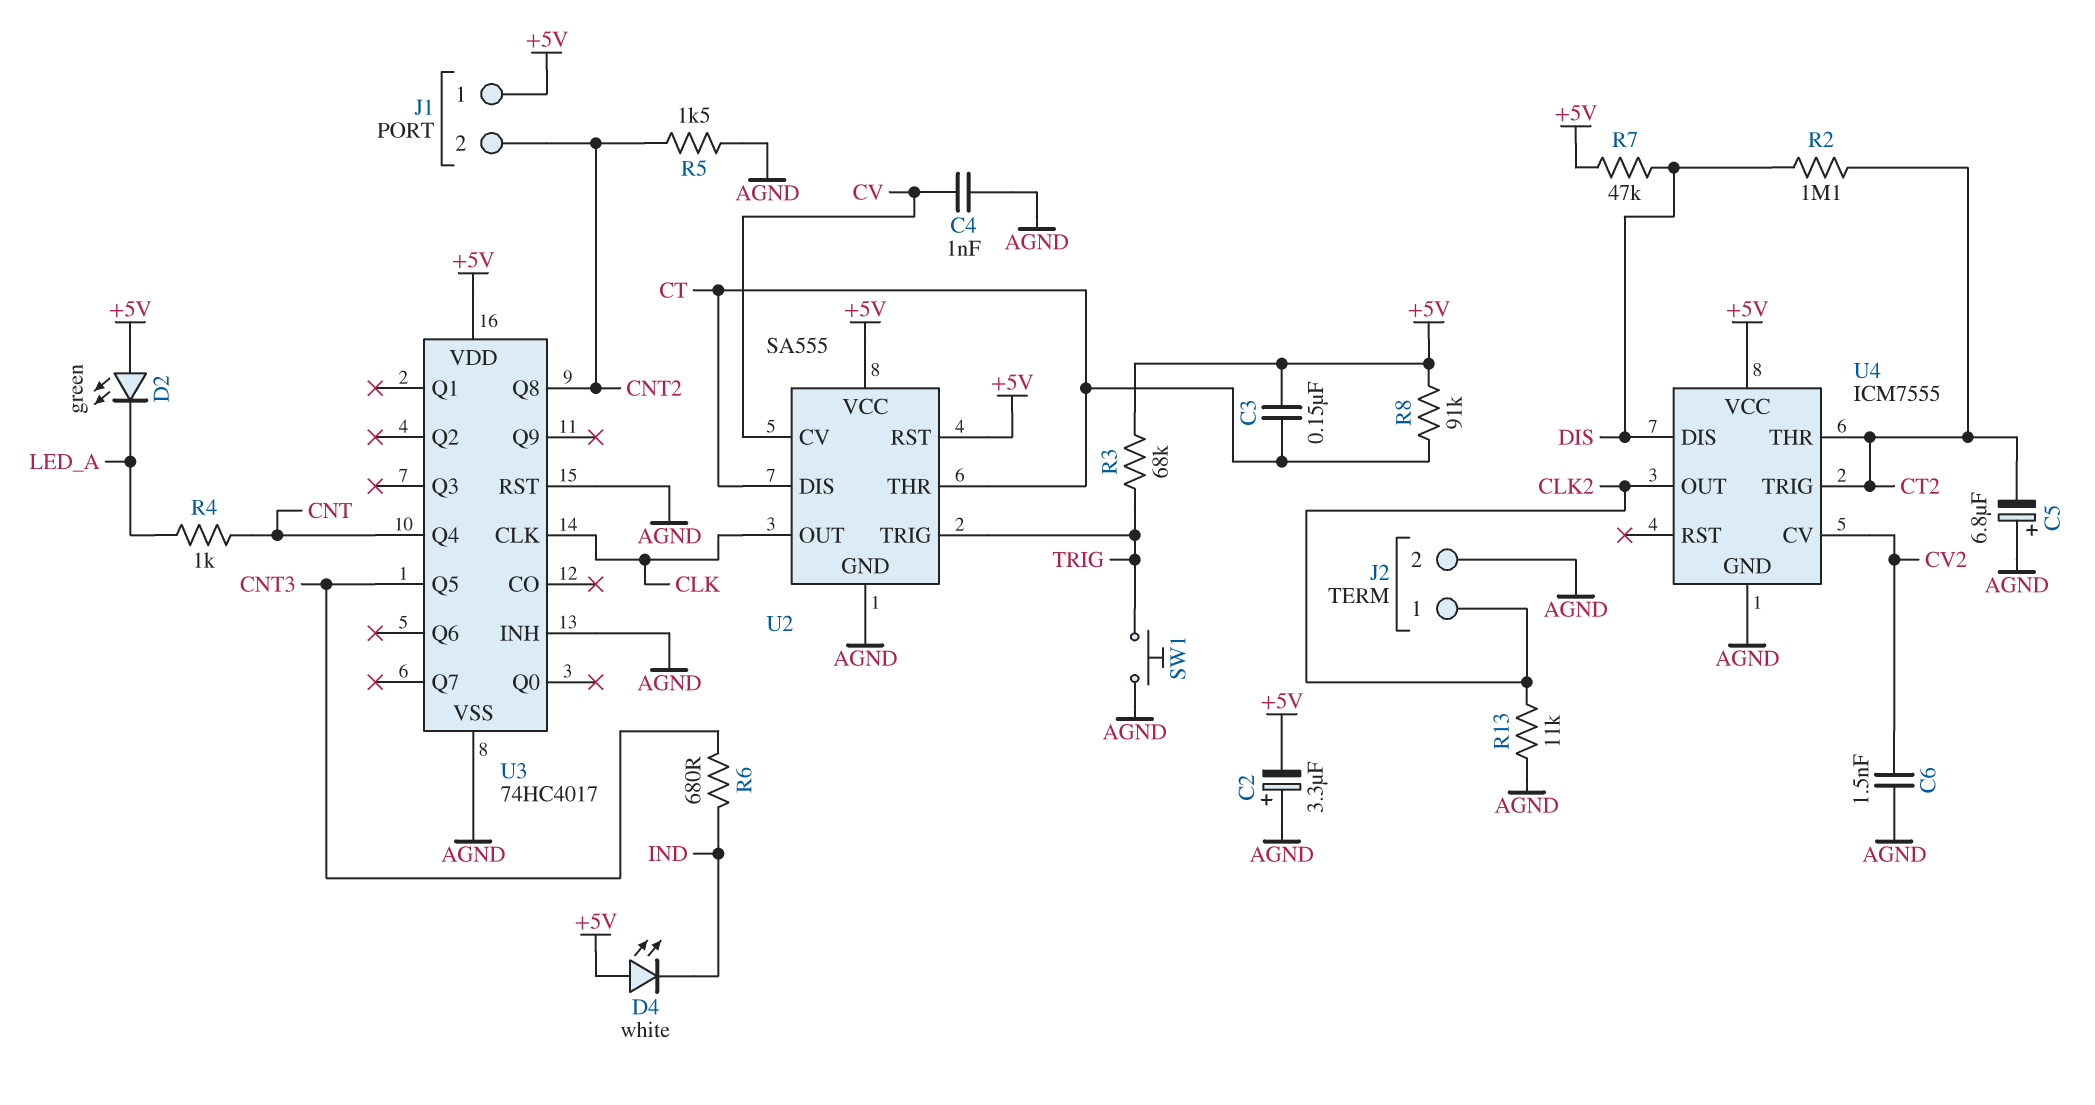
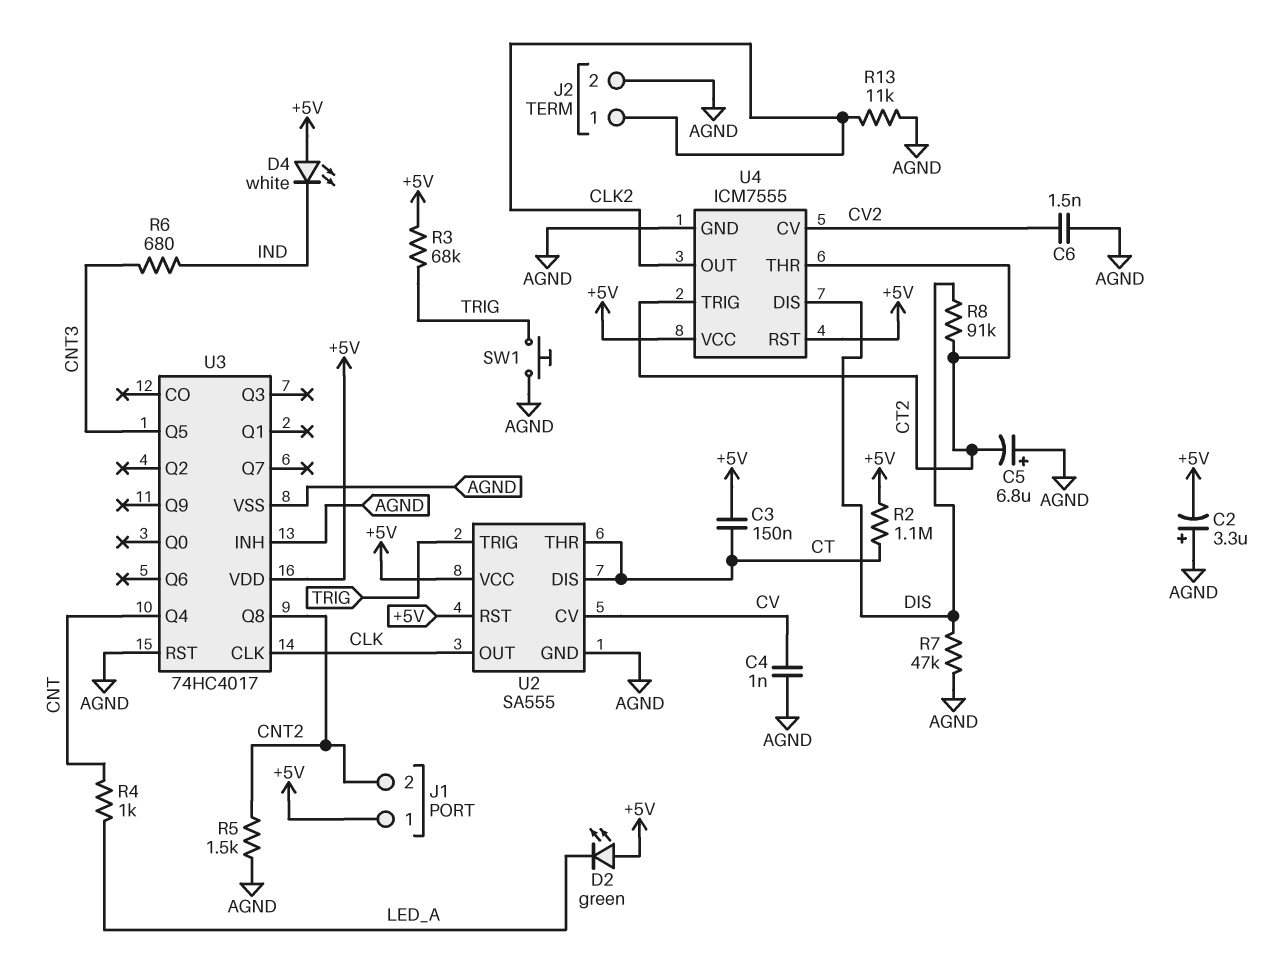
R2: 1.1M (CT2, DIS) -> 1.1M (+5V, CT)
R7: 47k (+5V, DIS) -> 47k (AGND, DIS)
R8: 91k (+5V, CT) -> 91k (CT2, DIS)
U4 pin RST: none -> +5V

